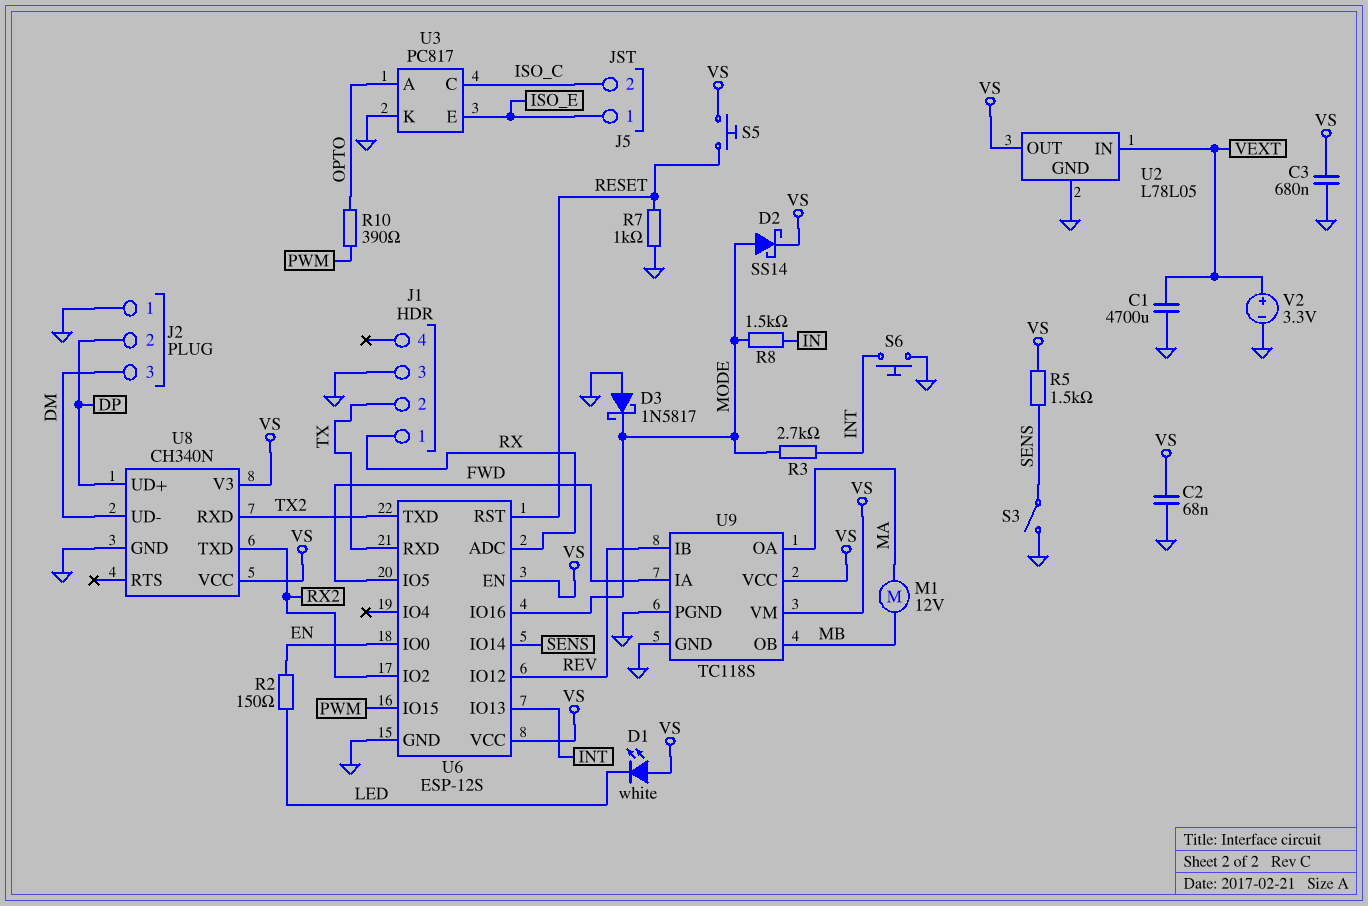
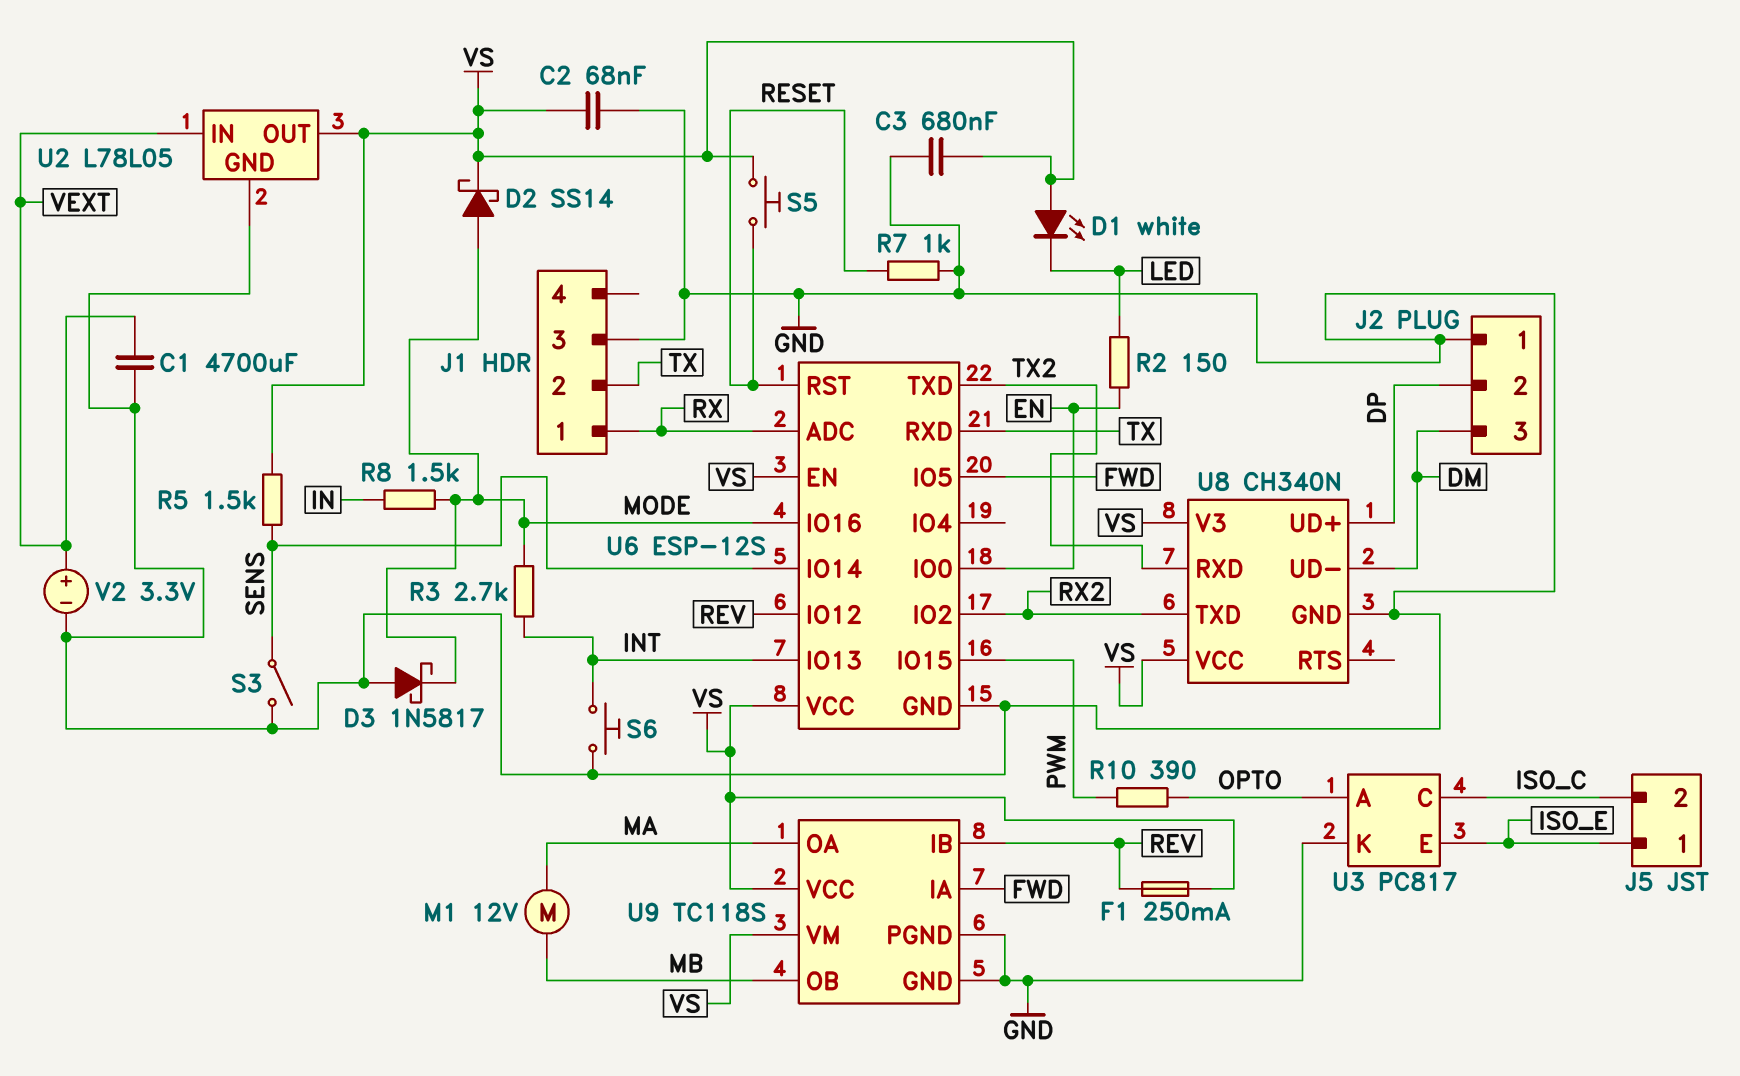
F1: none -> 250mA (REV, VS)

